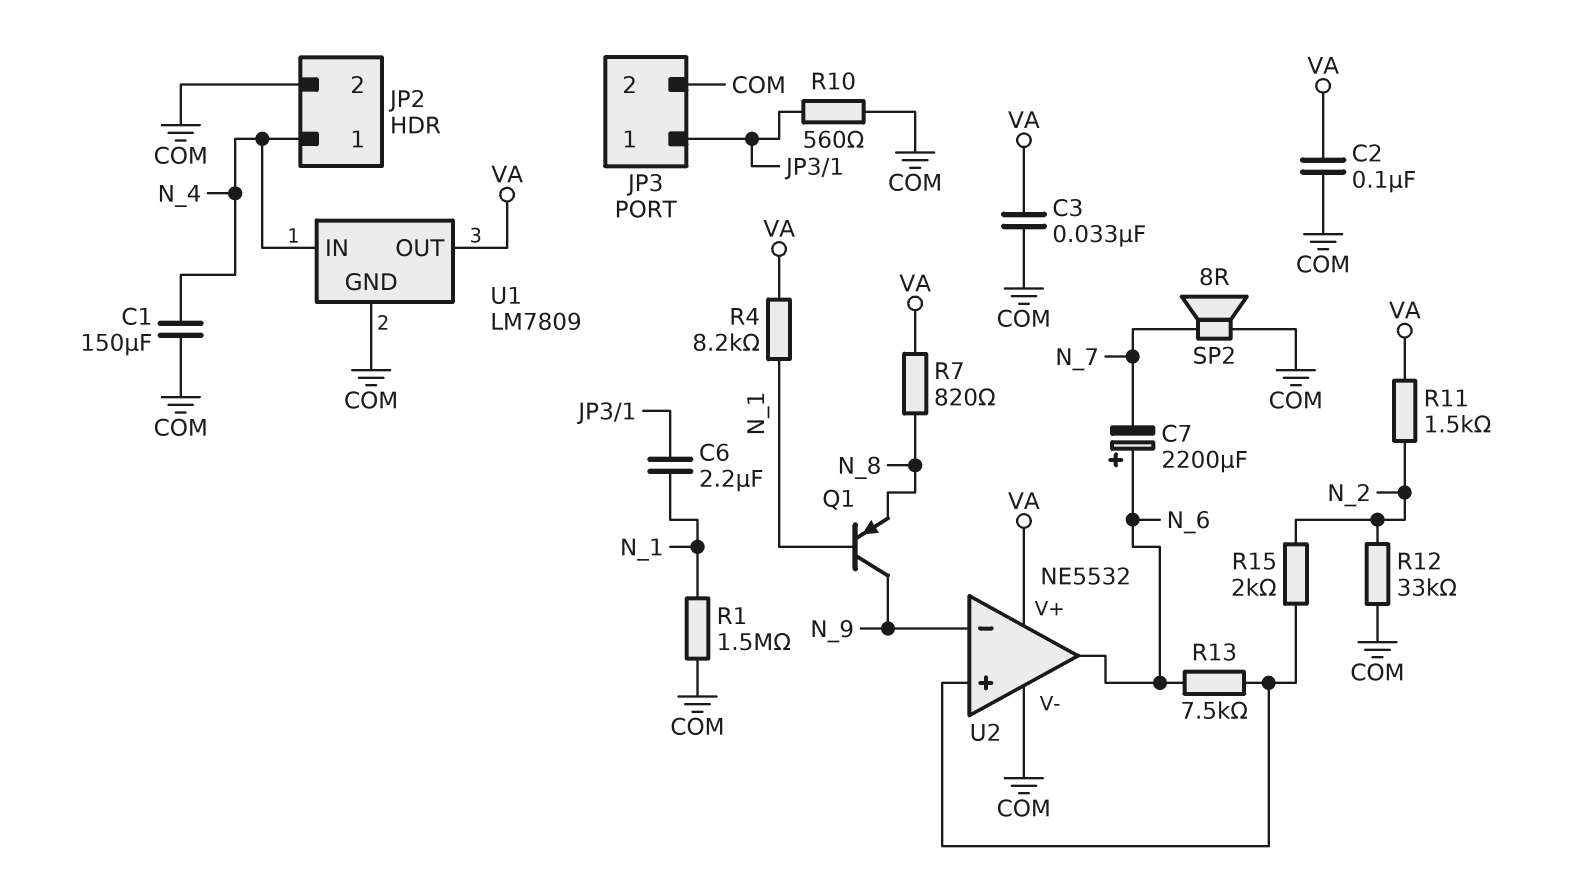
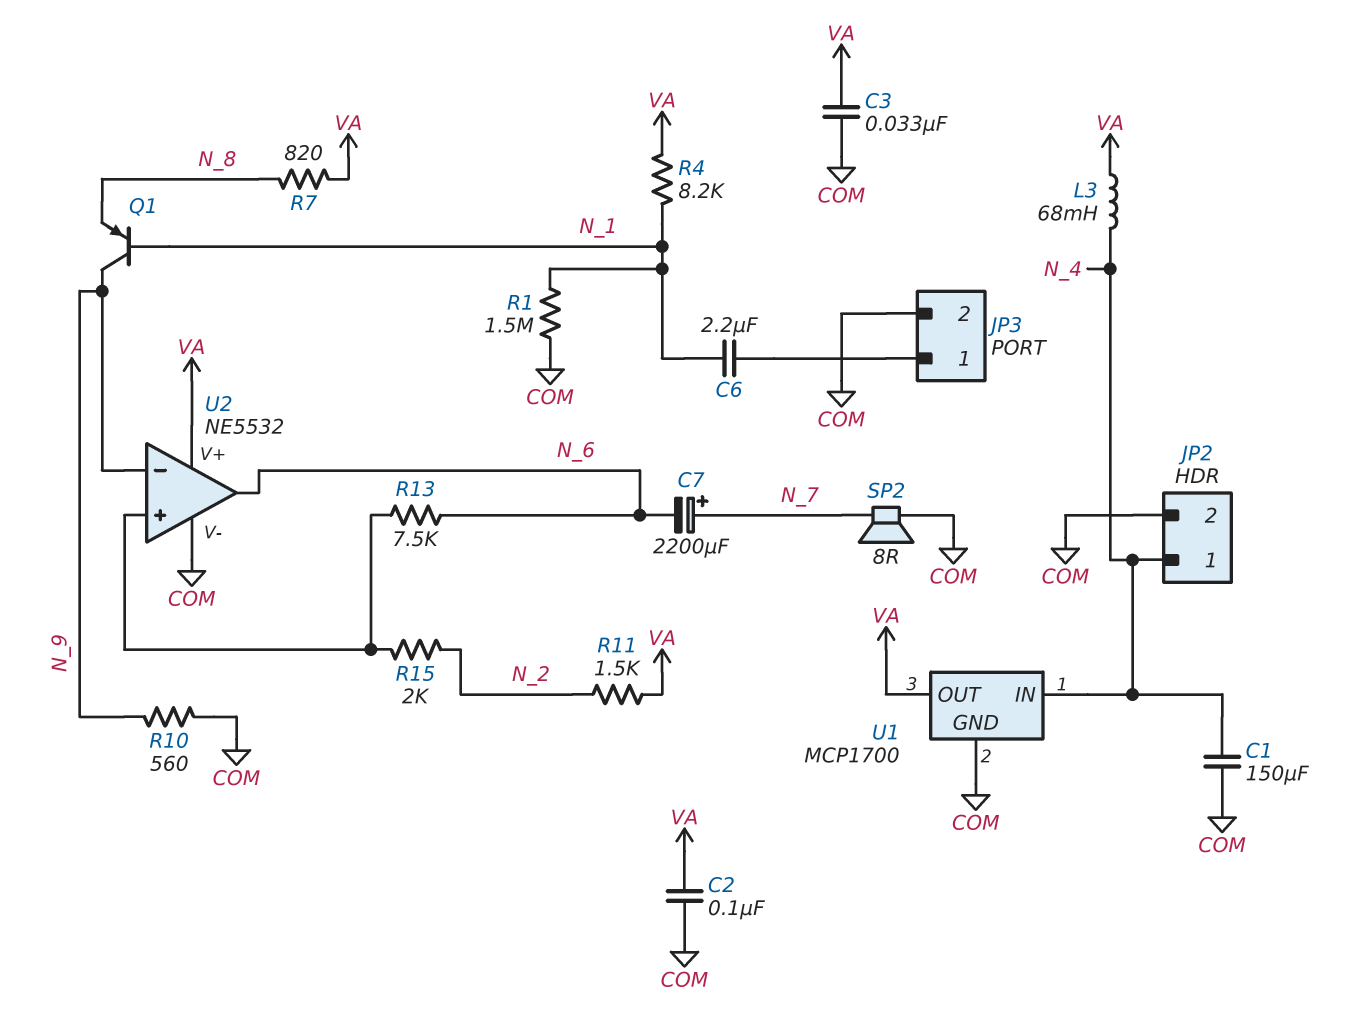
C7: 2200uF (plus N_6, minus N_7) -> 2200uF (plus N_7, minus N_6)
L3: none -> 68mH (N_4, VA)
R10: 560 (COM, JP3/1) -> 560 (COM, N_9)
R12: 33k (COM, N_2) -> none
U1: LM7809 -> MCP1700

